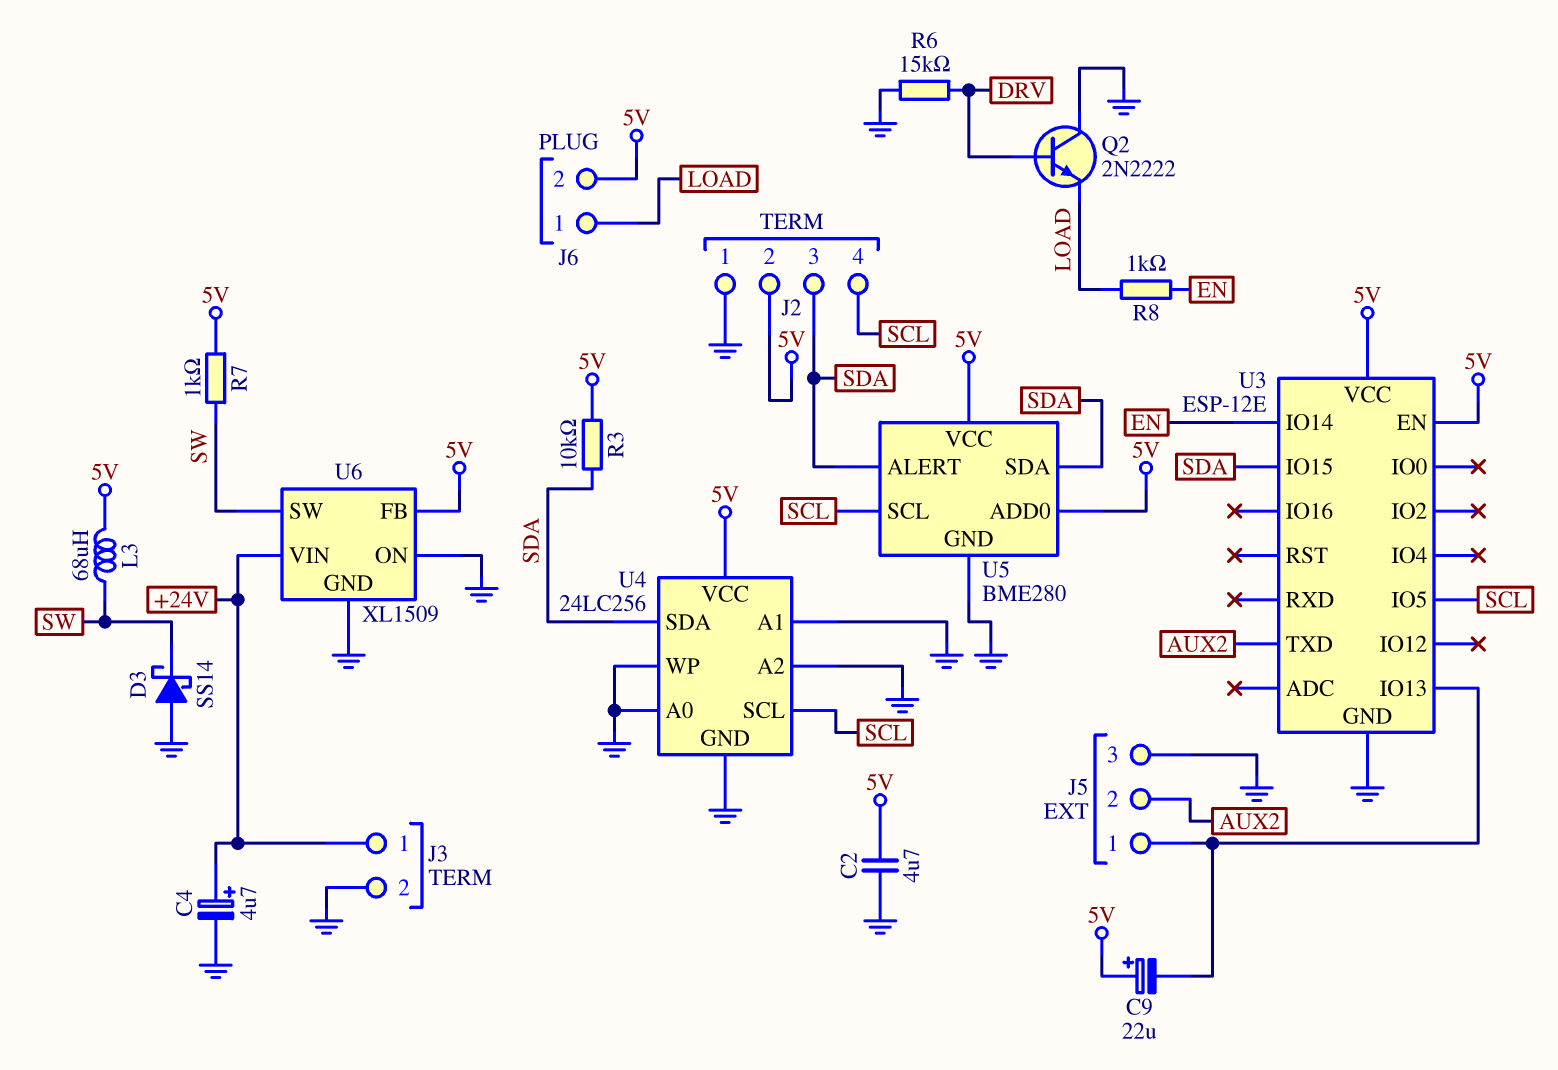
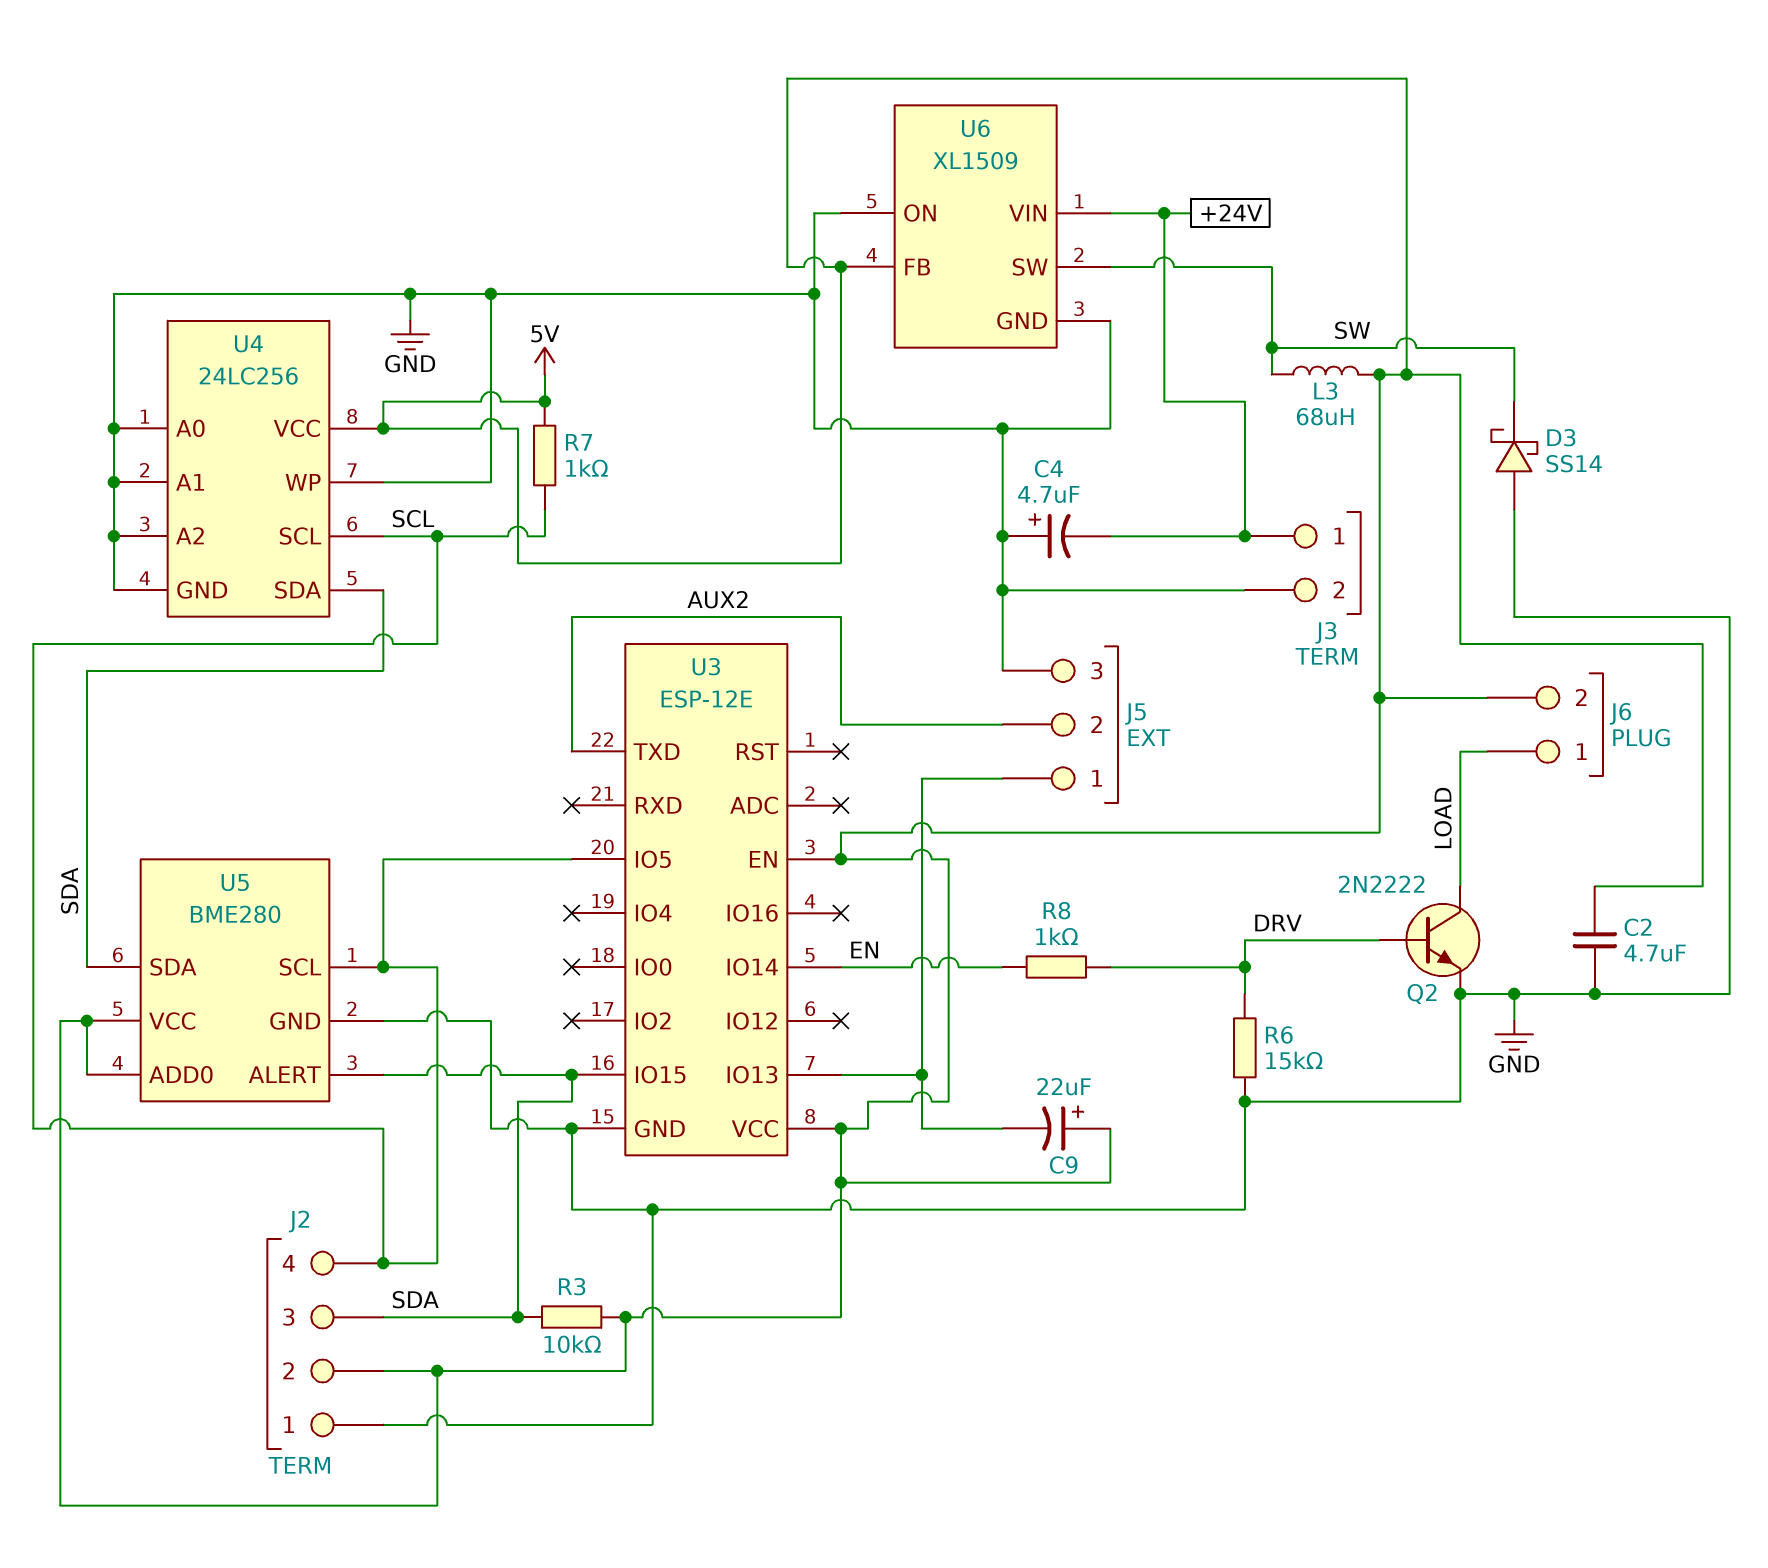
C4: 4.7uF (plus +24V, minus GND) -> 4.7uF (plus GND, minus +24V)
Q2: NPN 2N2222 (B DRV, C GND, E LOAD) -> NPN 2N2222 (B DRV, C LOAD, E GND)
R7: 1k (5V, SW) -> 1k (5V, SCL)
R8: 1k (EN, LOAD) -> 1k (DRV, EN)

